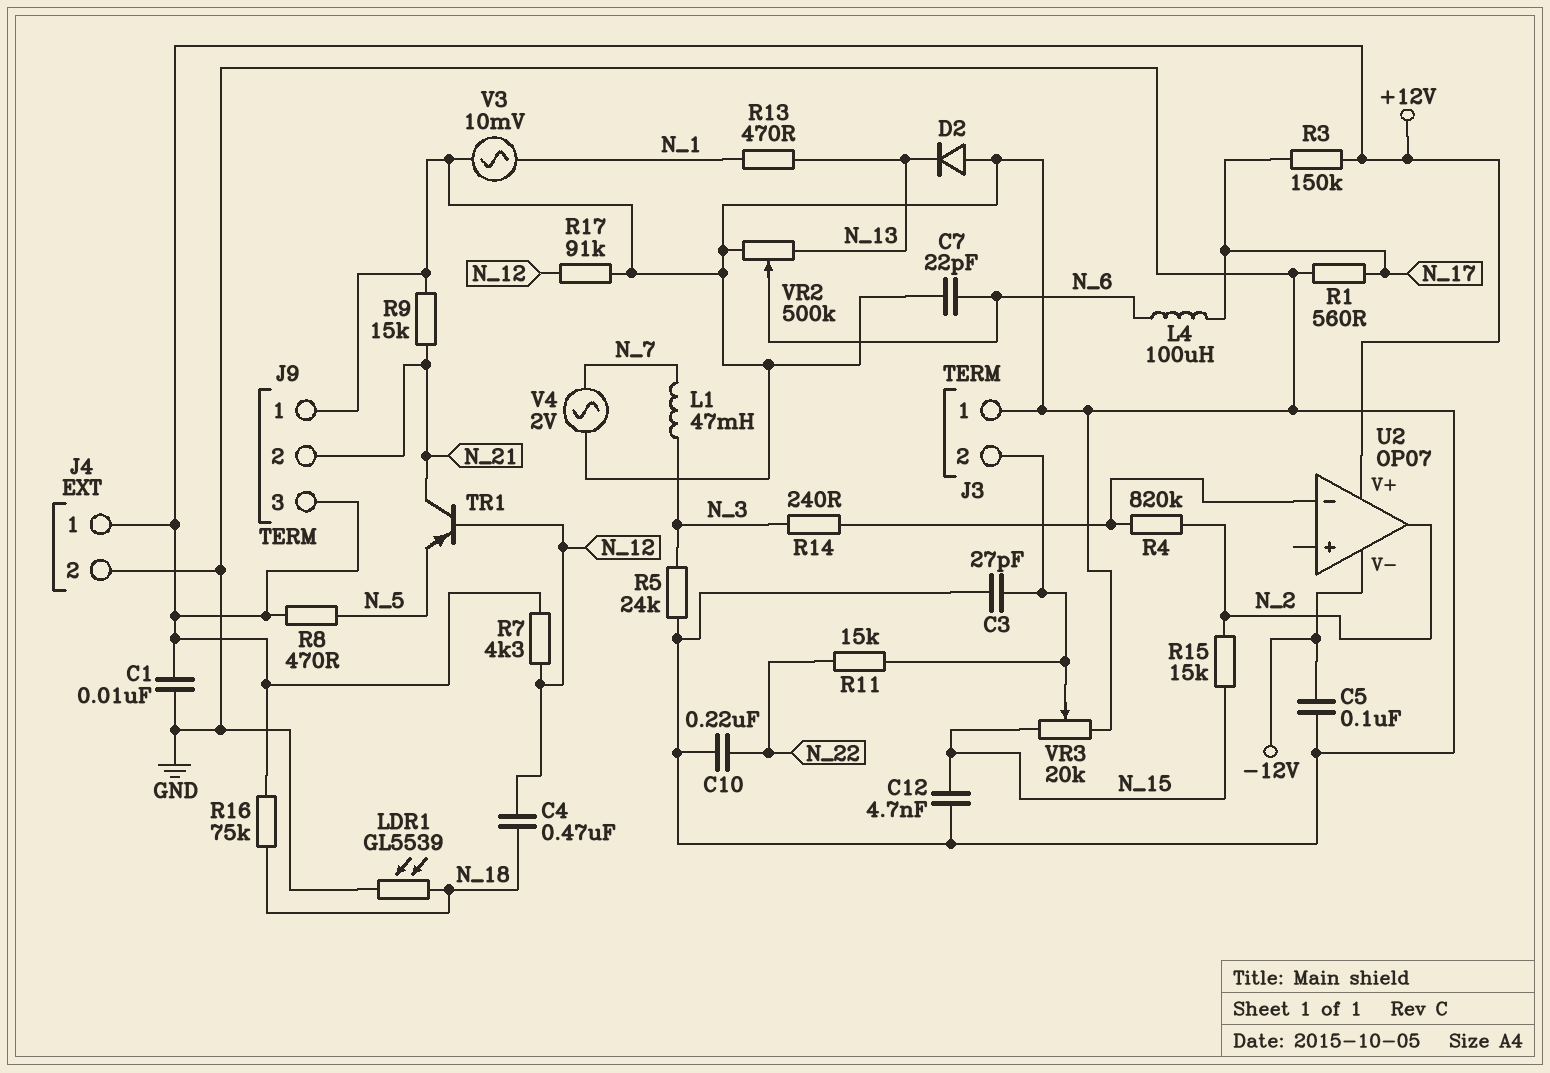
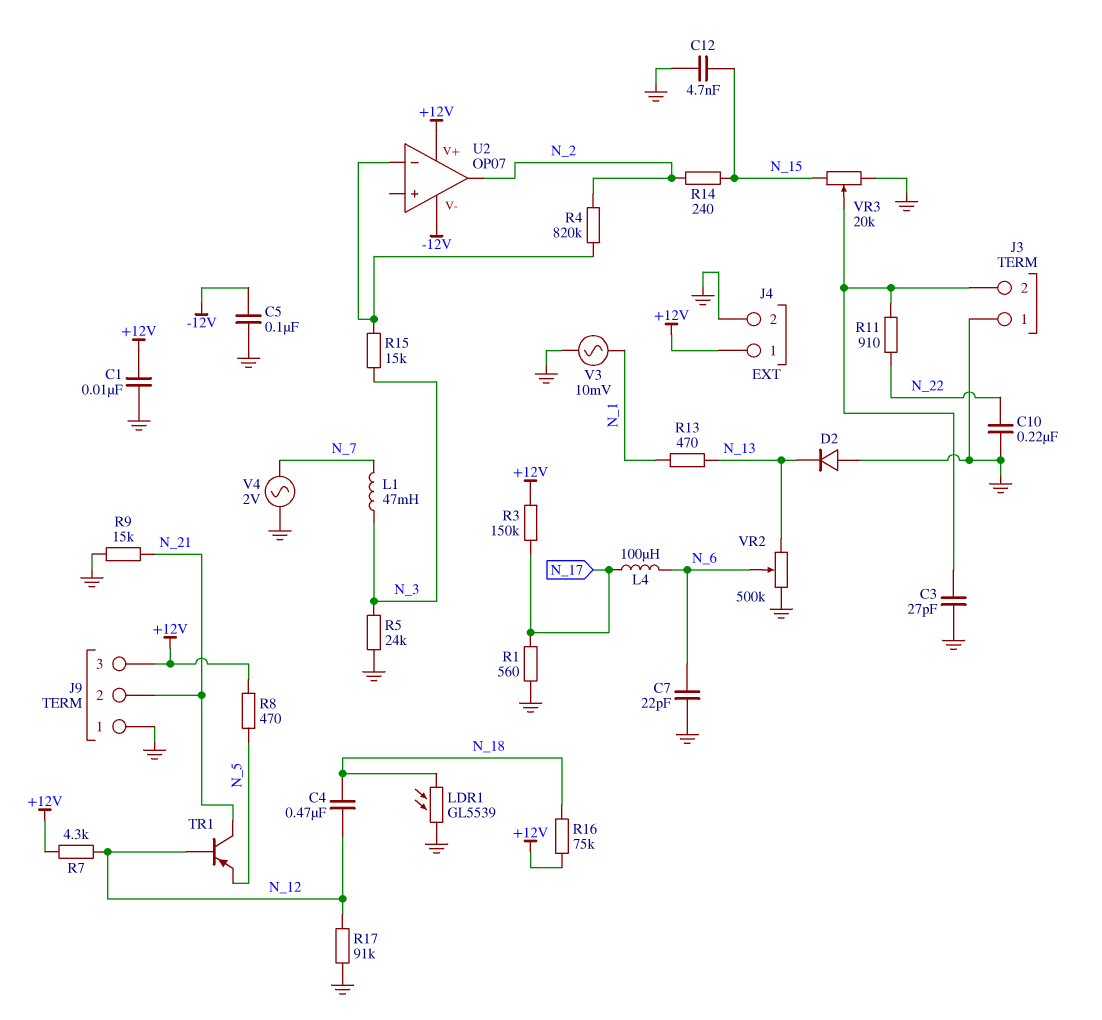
R11: 15k (J3/2, N_22) -> 910 (J3/2, N_22)
R14: 240 (N_3, U2/in-) -> 240 (N_2, N_15)
R15: 15k (N_2, N_15) -> 15k (N_3, U2/in-)

